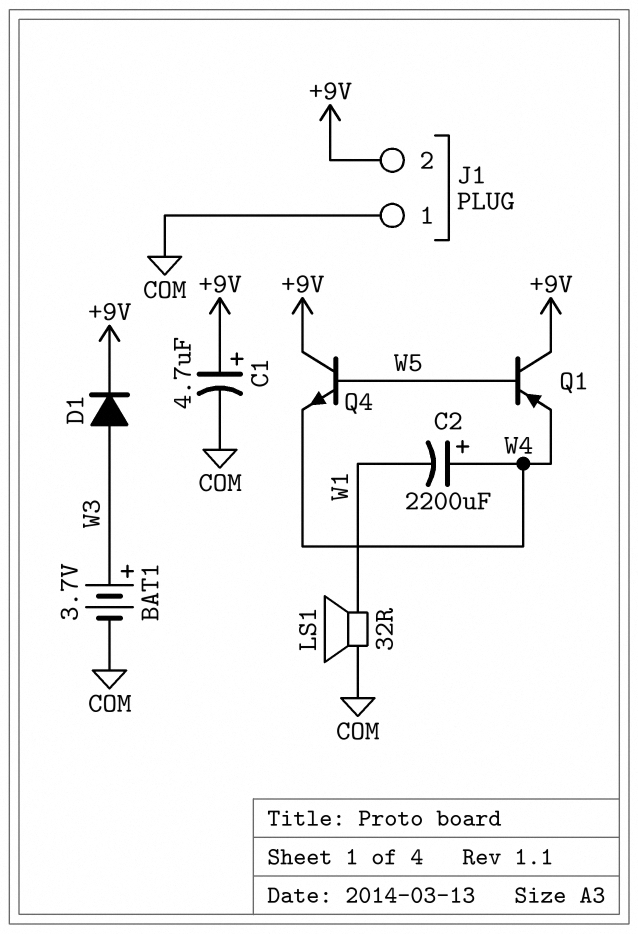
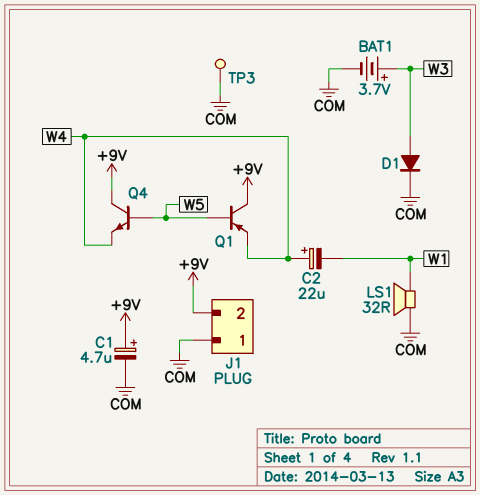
C2: 2200uF (plus W4, minus W1) -> 22uF (plus W4, minus W1)
D1: diode (A W3, K +9V) -> diode (A W3, K COM)
TP3: none -> test point (COM)

